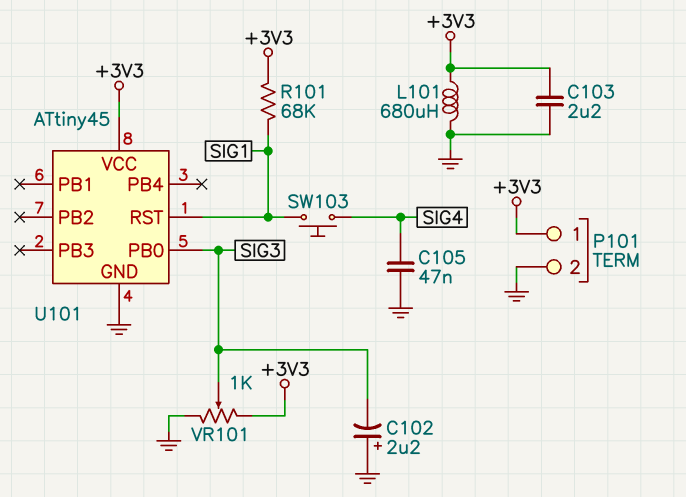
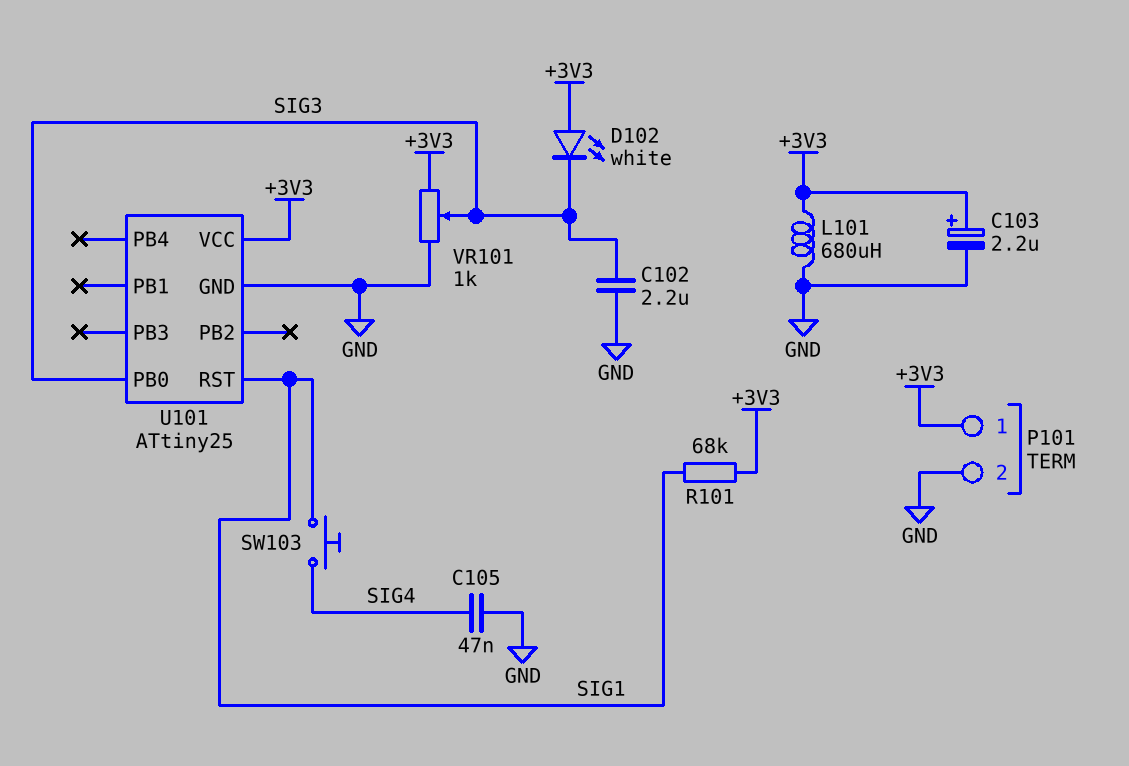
C102: 2.2uF (plus GND, minus SIG3) -> 2.2uF (GND, SIG3)
C103: 2.2uF (+3V3, GND) -> 2.2uF (plus +3V3, minus GND)
D102: none -> LED white (A +3V3, K SIG3)
U101: ATtiny45 -> ATtiny25

